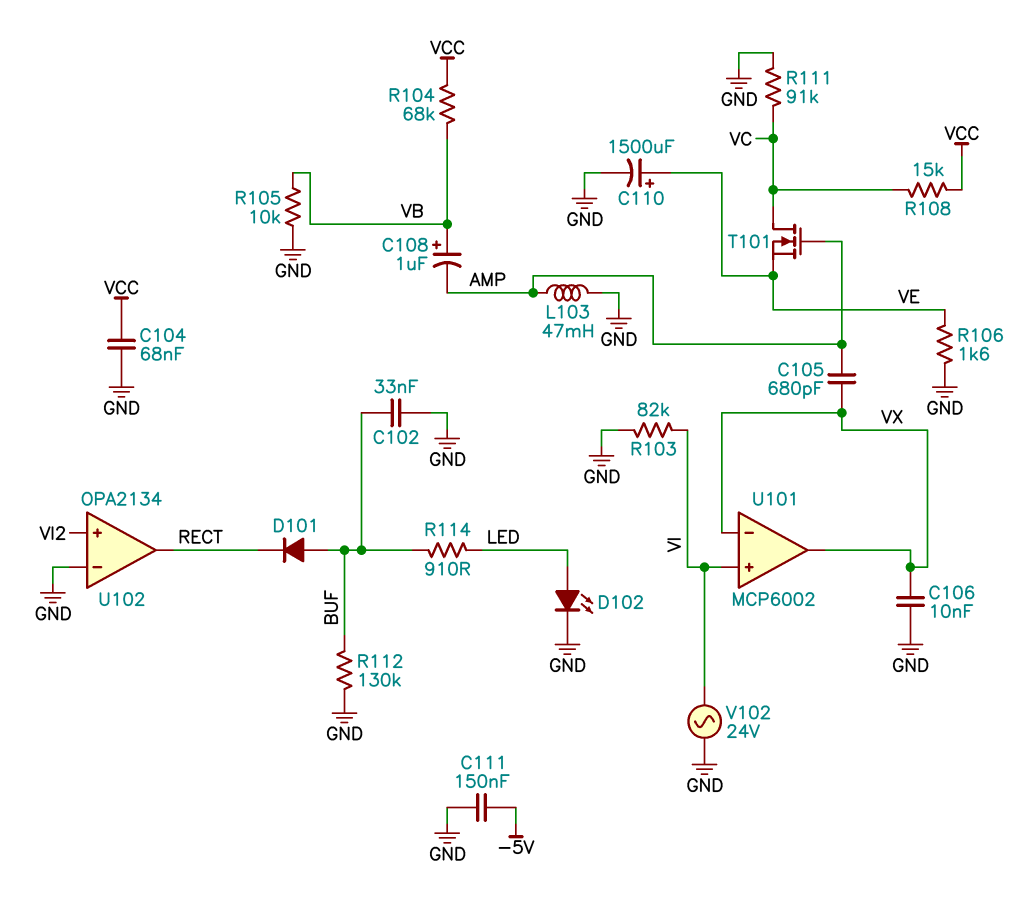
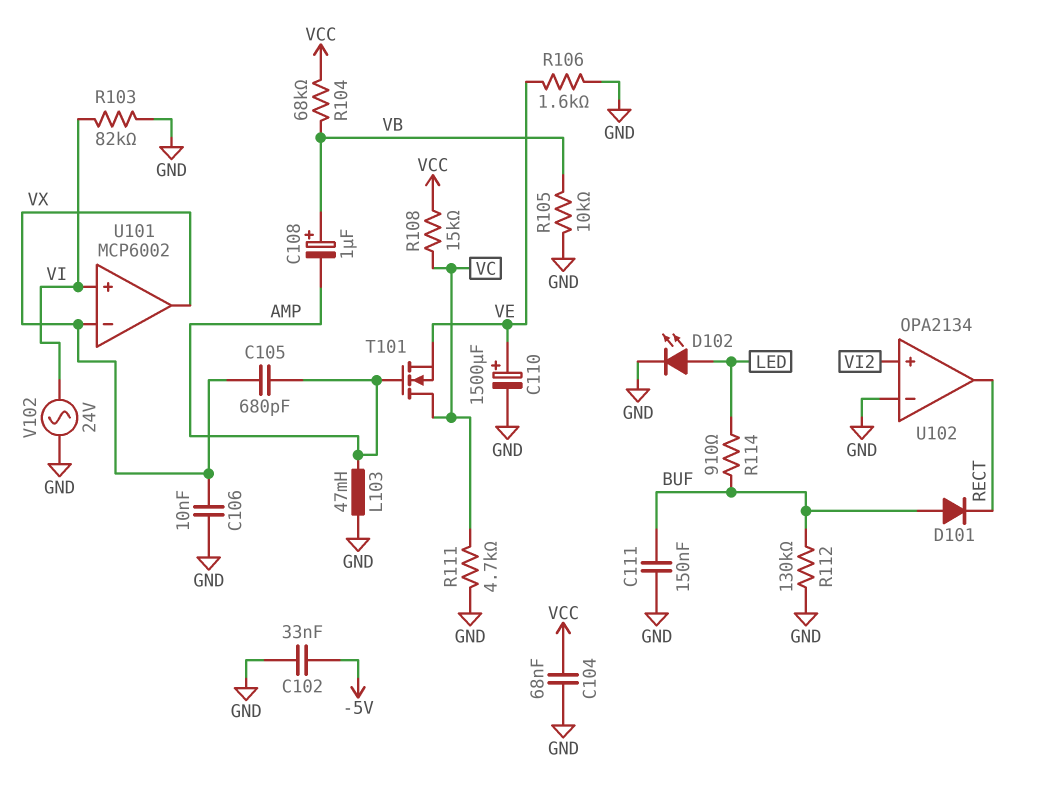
C102: 33nF (BUF, GND) -> 33nF (-5V, GND)
C111: 150nF (-5V, GND) -> 150nF (BUF, GND)
R111: 91k (GND, VC) -> 4.7k (GND, VC)

